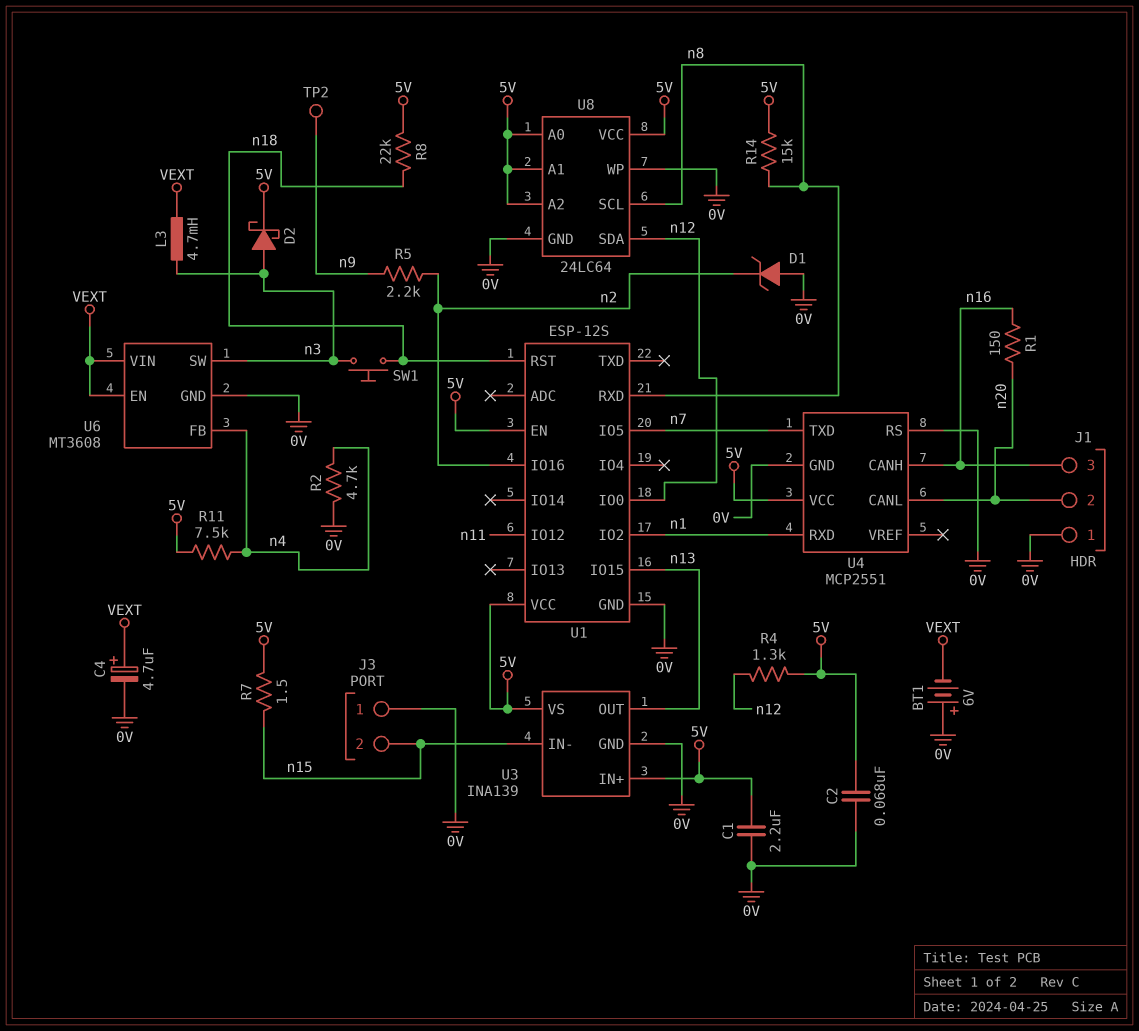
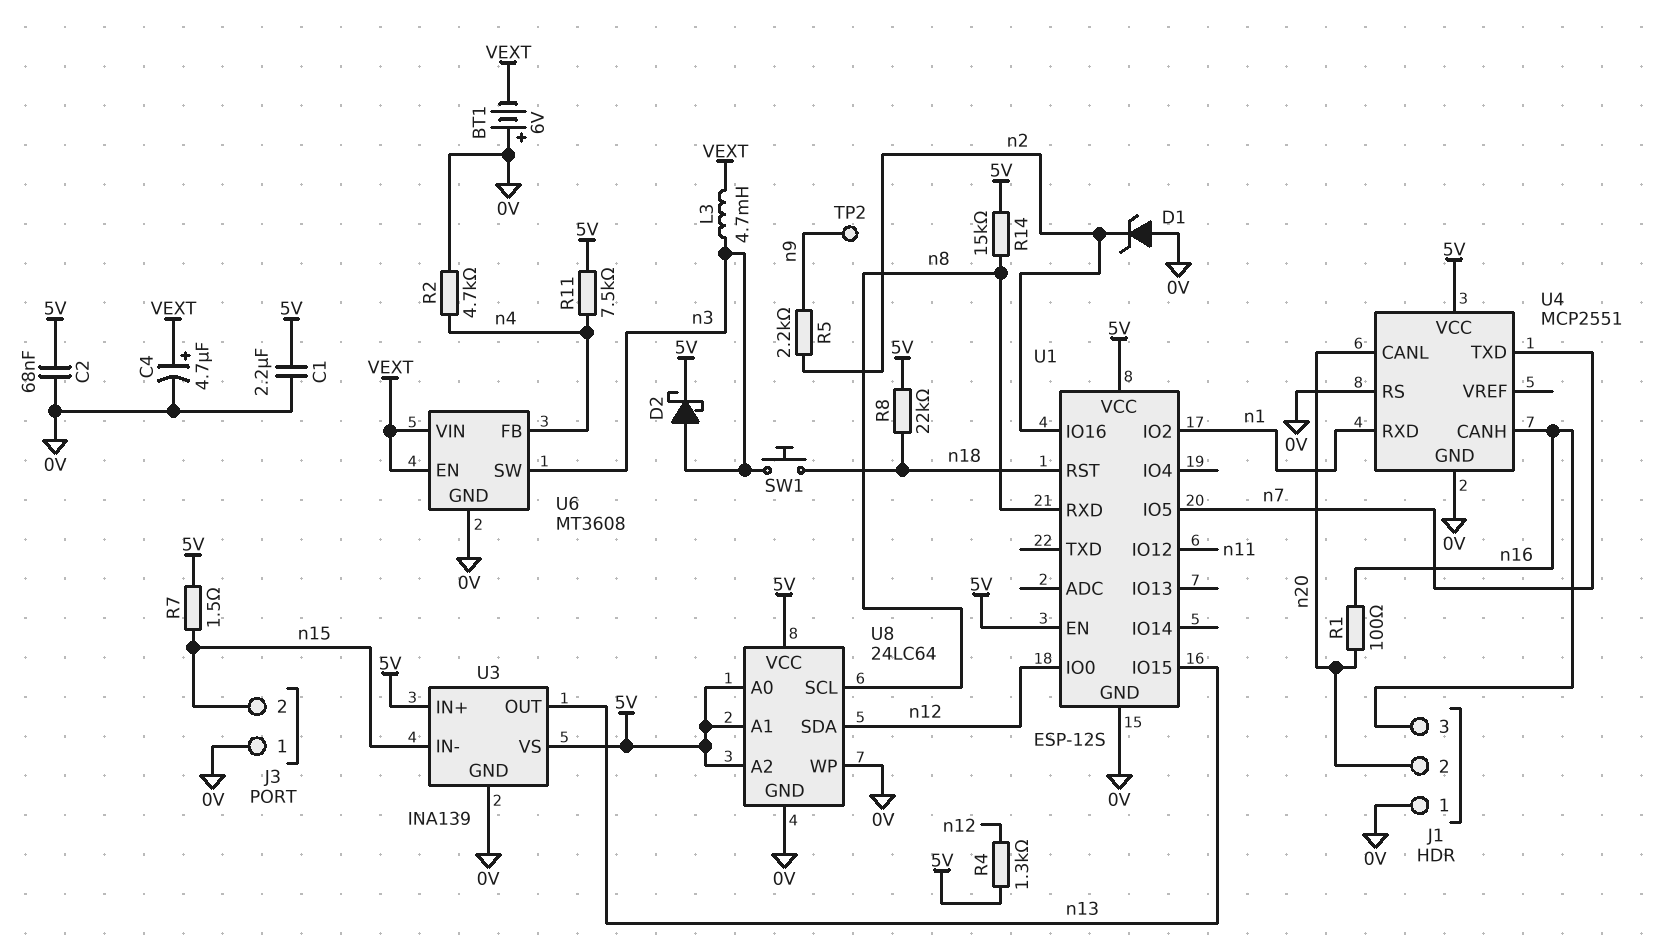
R1: 150 (n16, n20) -> 100 (n16, n20)

